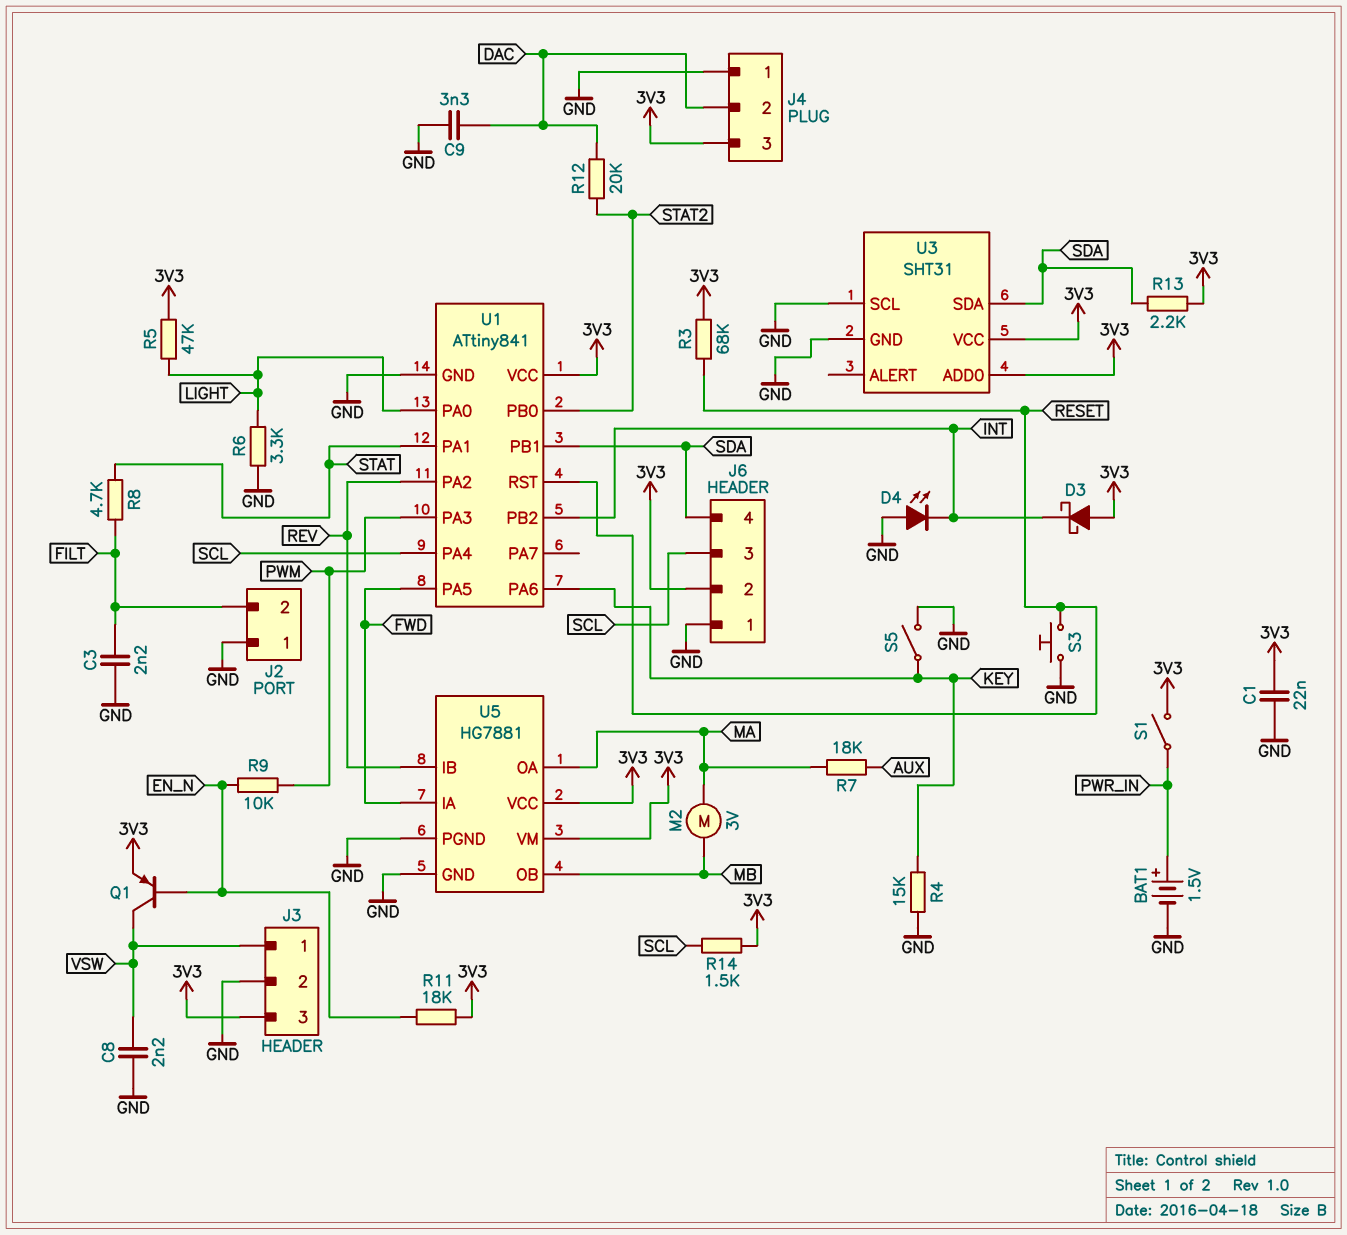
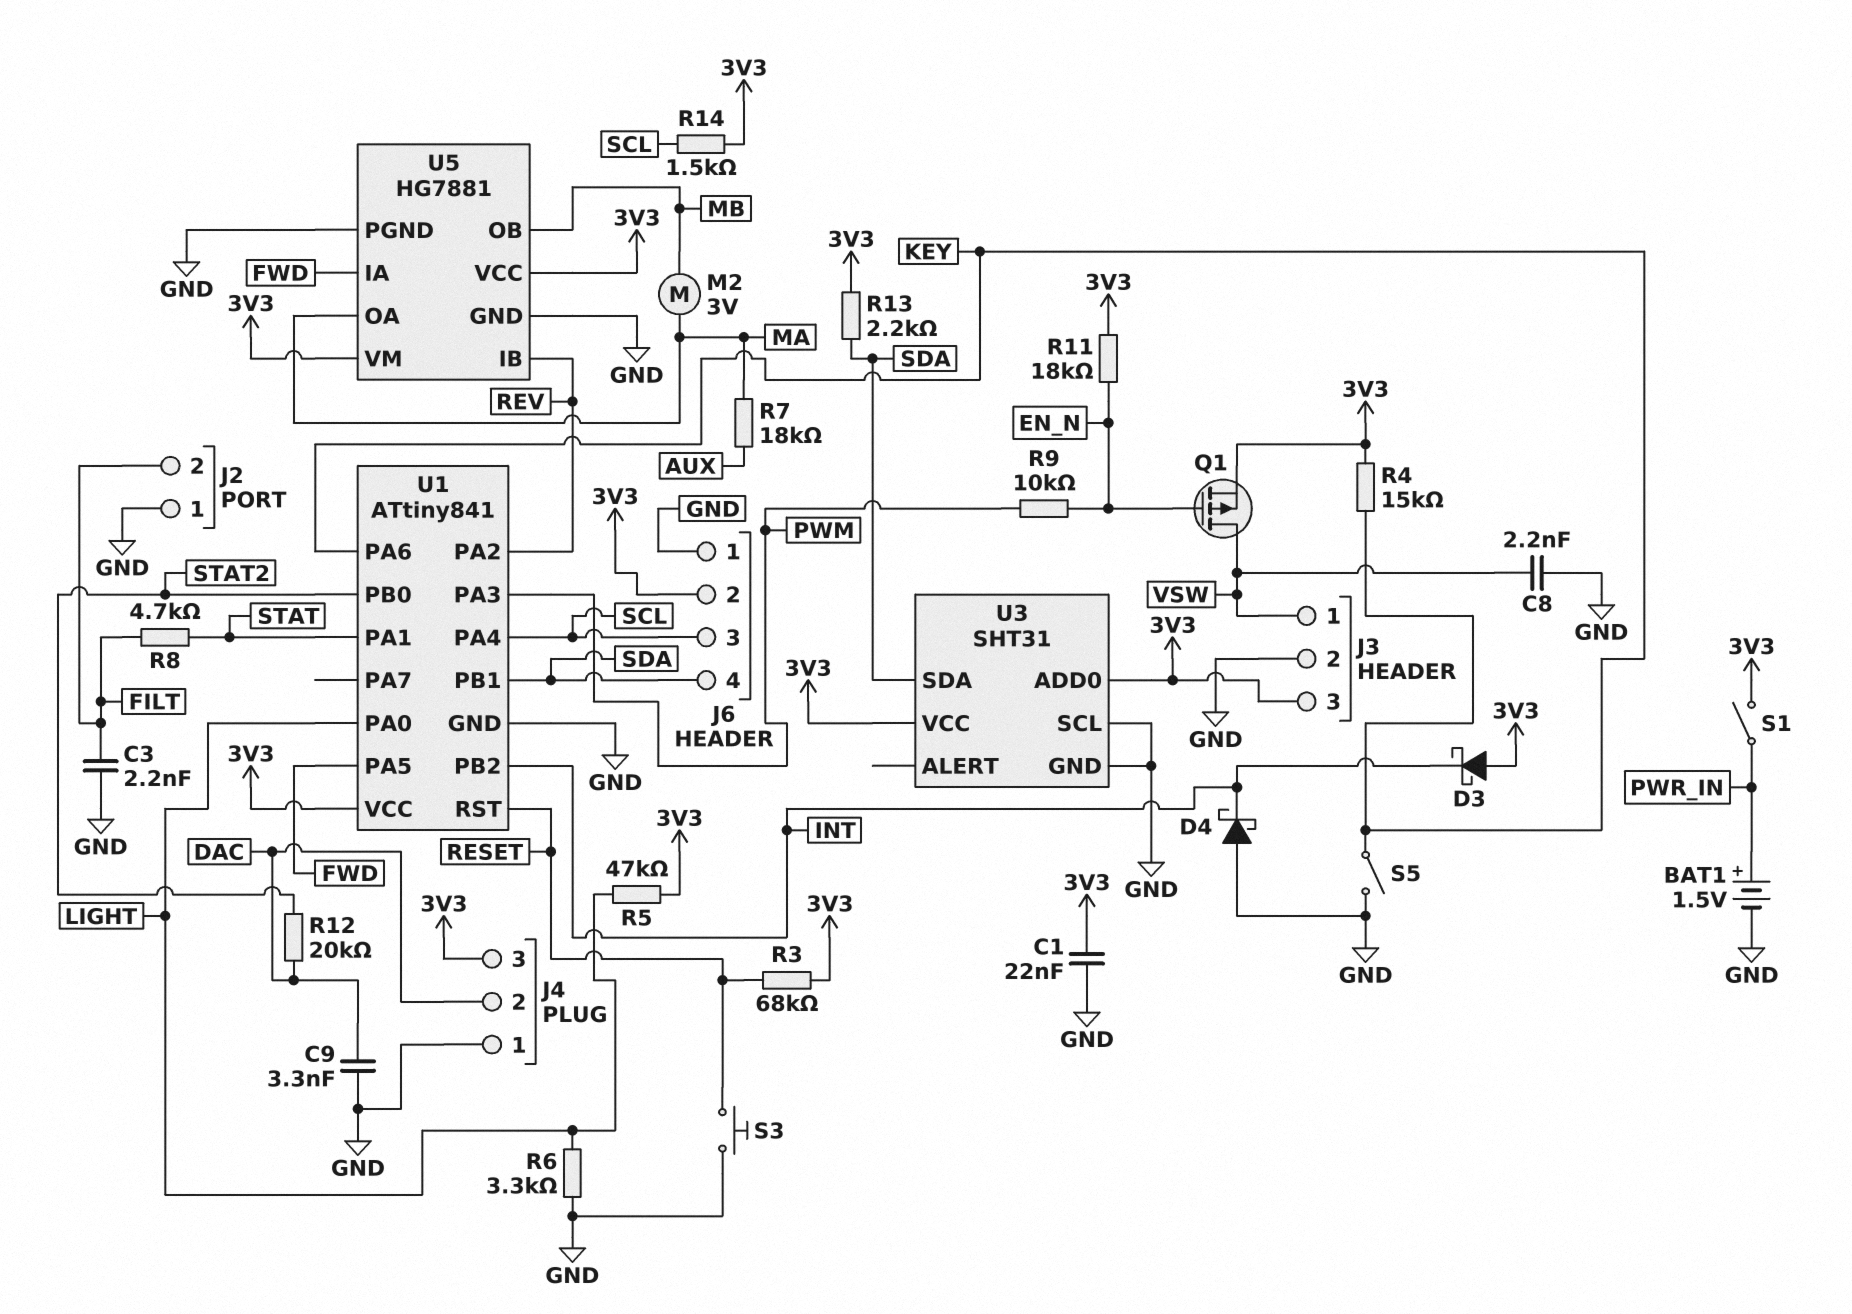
D4: LED (A GND, K INT) -> schottky (A GND, K INT)
Q1: PNP (B EN_N, C VSW, E 3V3) -> PMOS (G EN_N, D VSW, S 3V3)
R4: 15k (GND, KEY) -> 15k (3V3, KEY)

